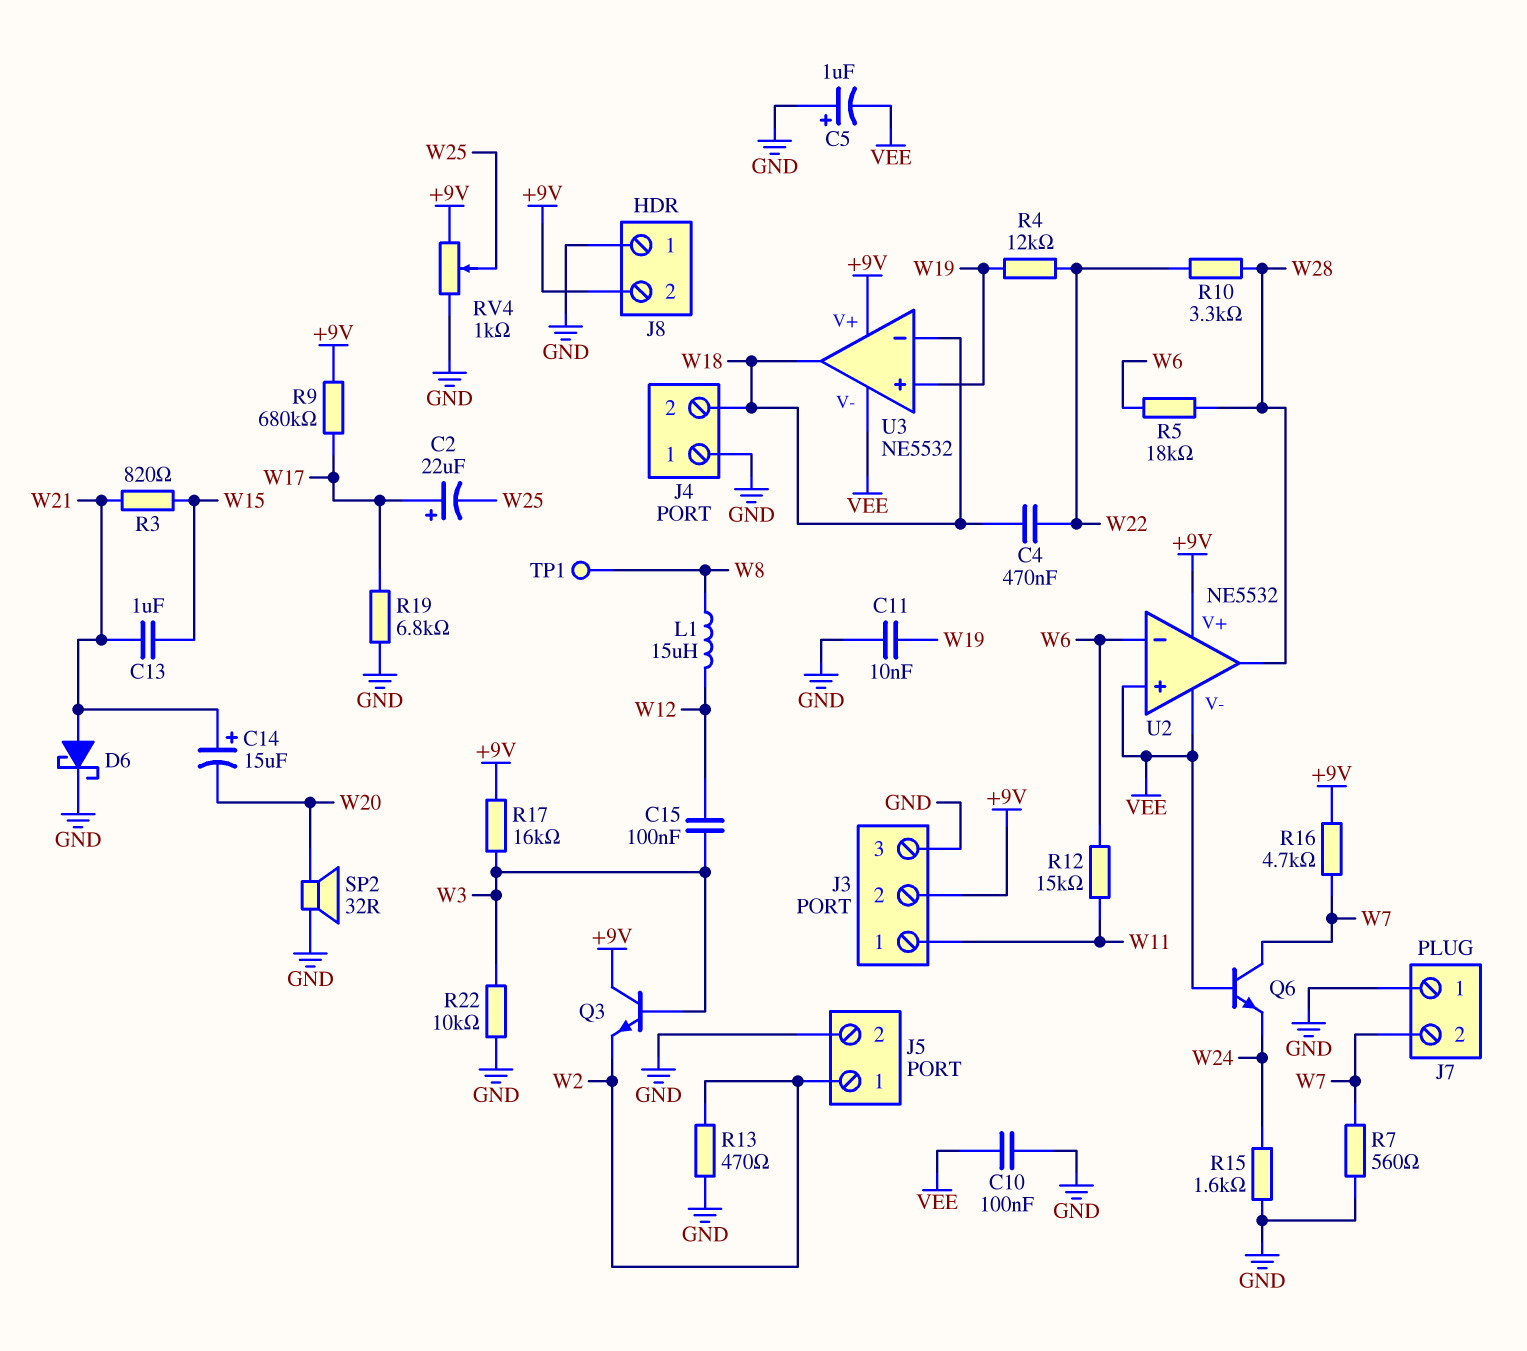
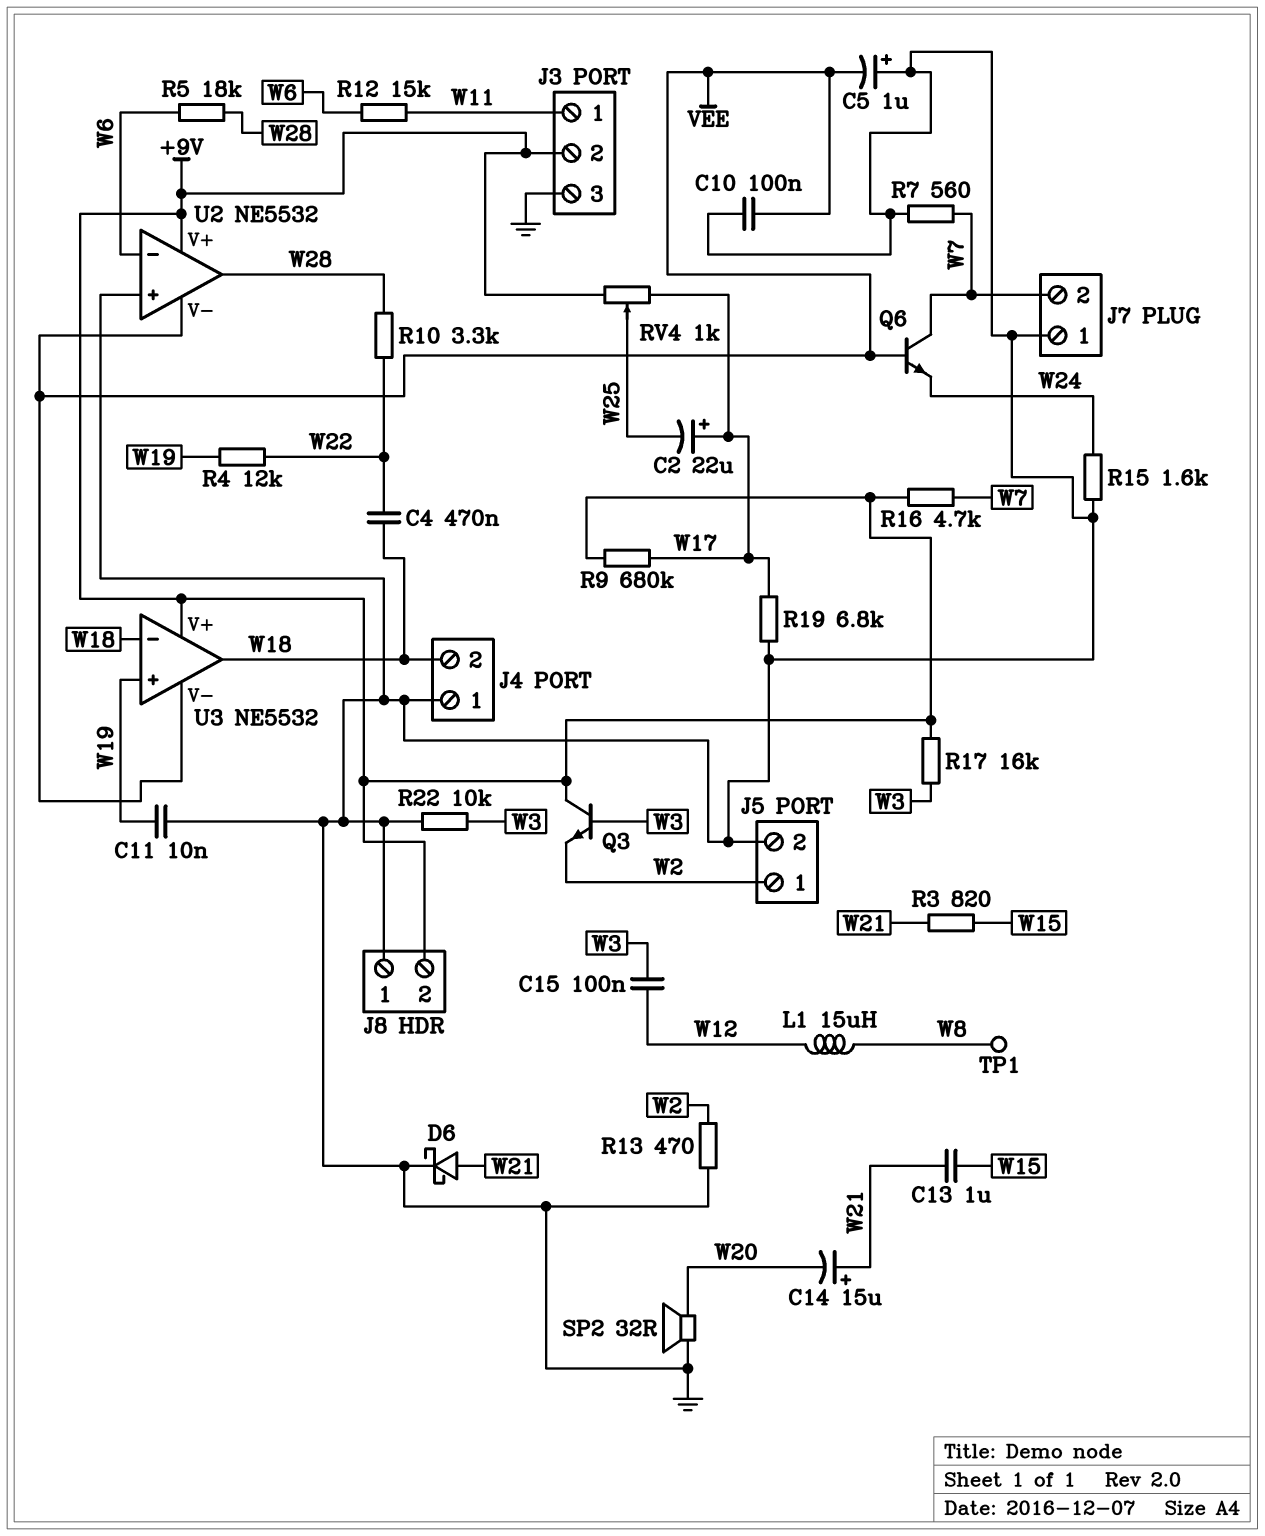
RV4: 1k (+9V, GND, wiper W25) -> 1k (+9V, W17, wiper W25)
U2 pin in+: VEE -> GND

